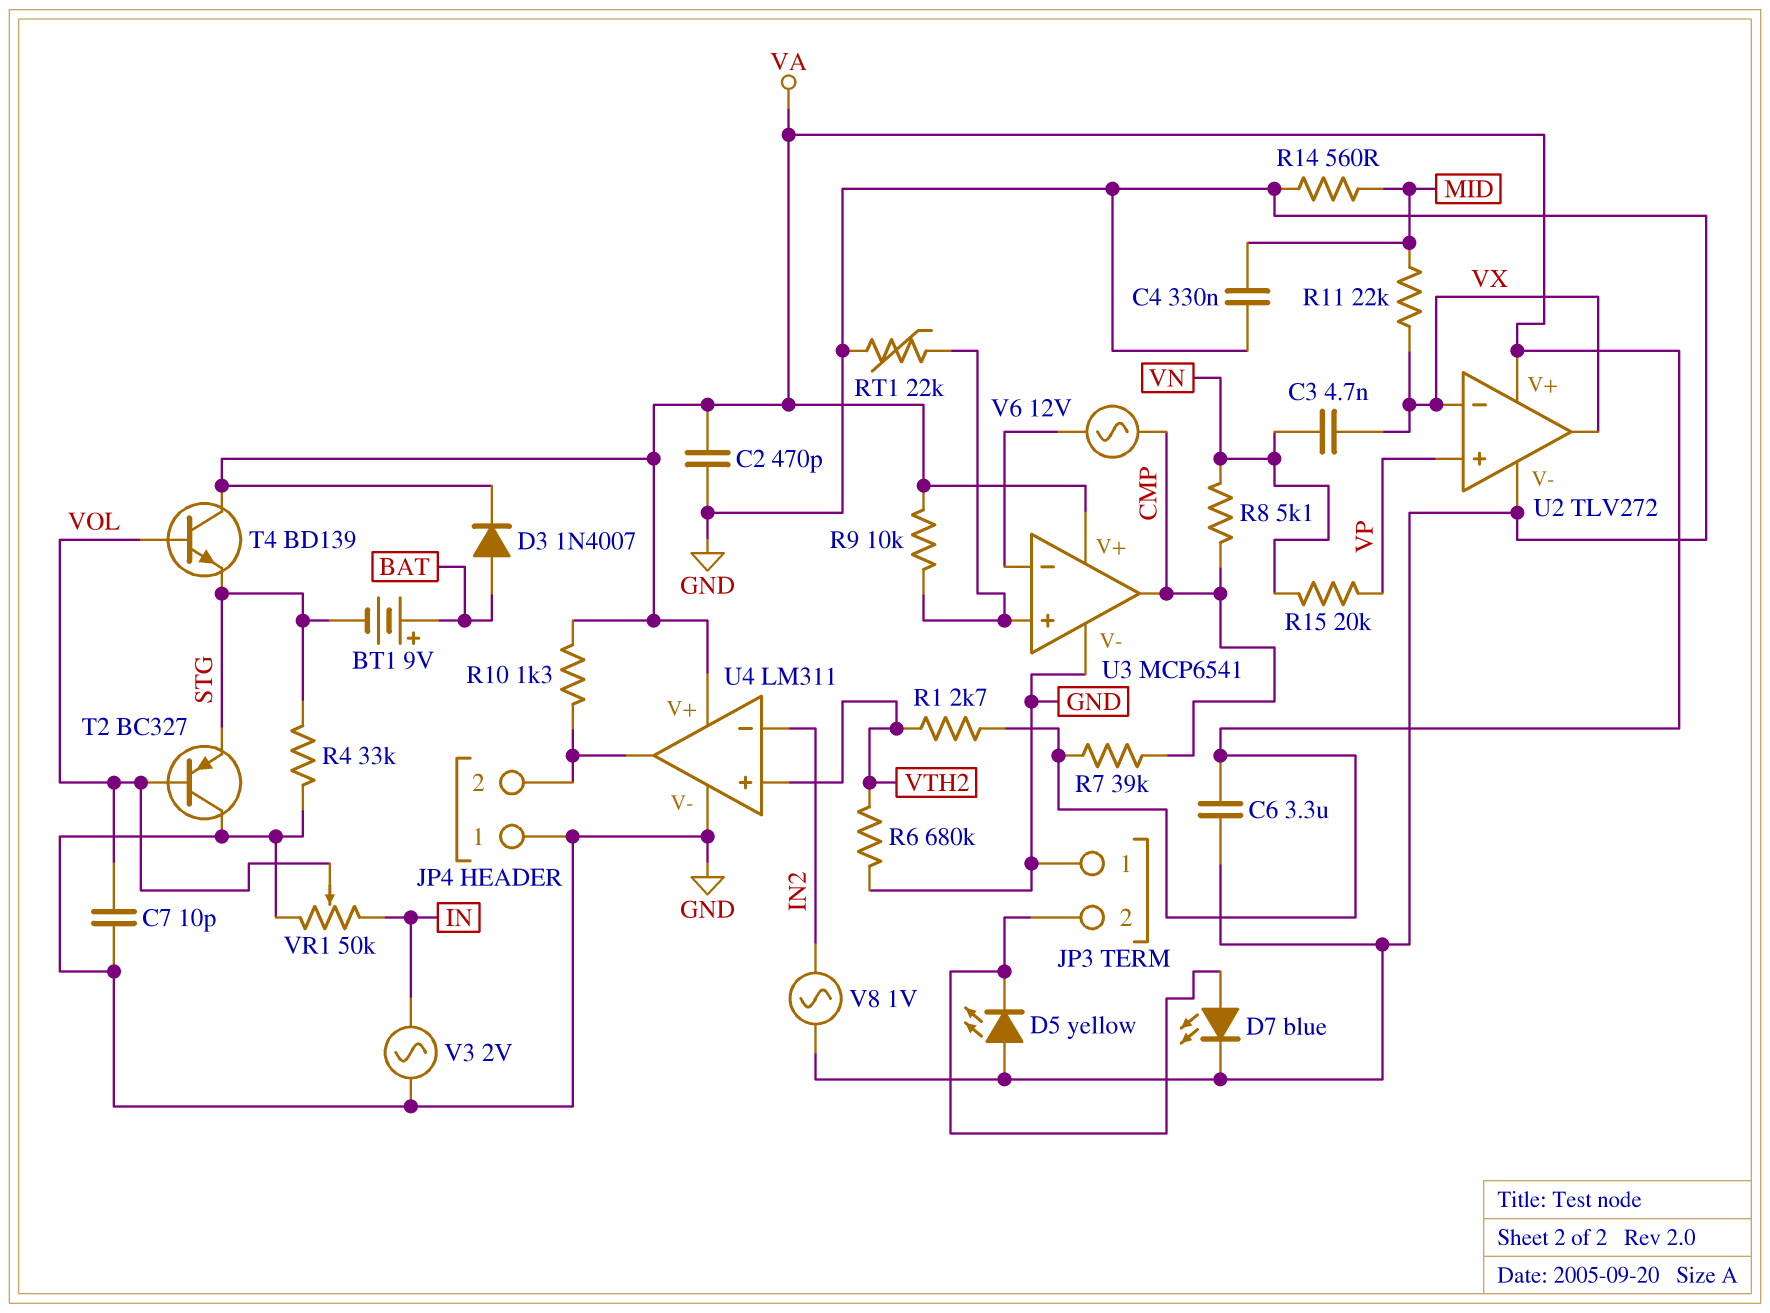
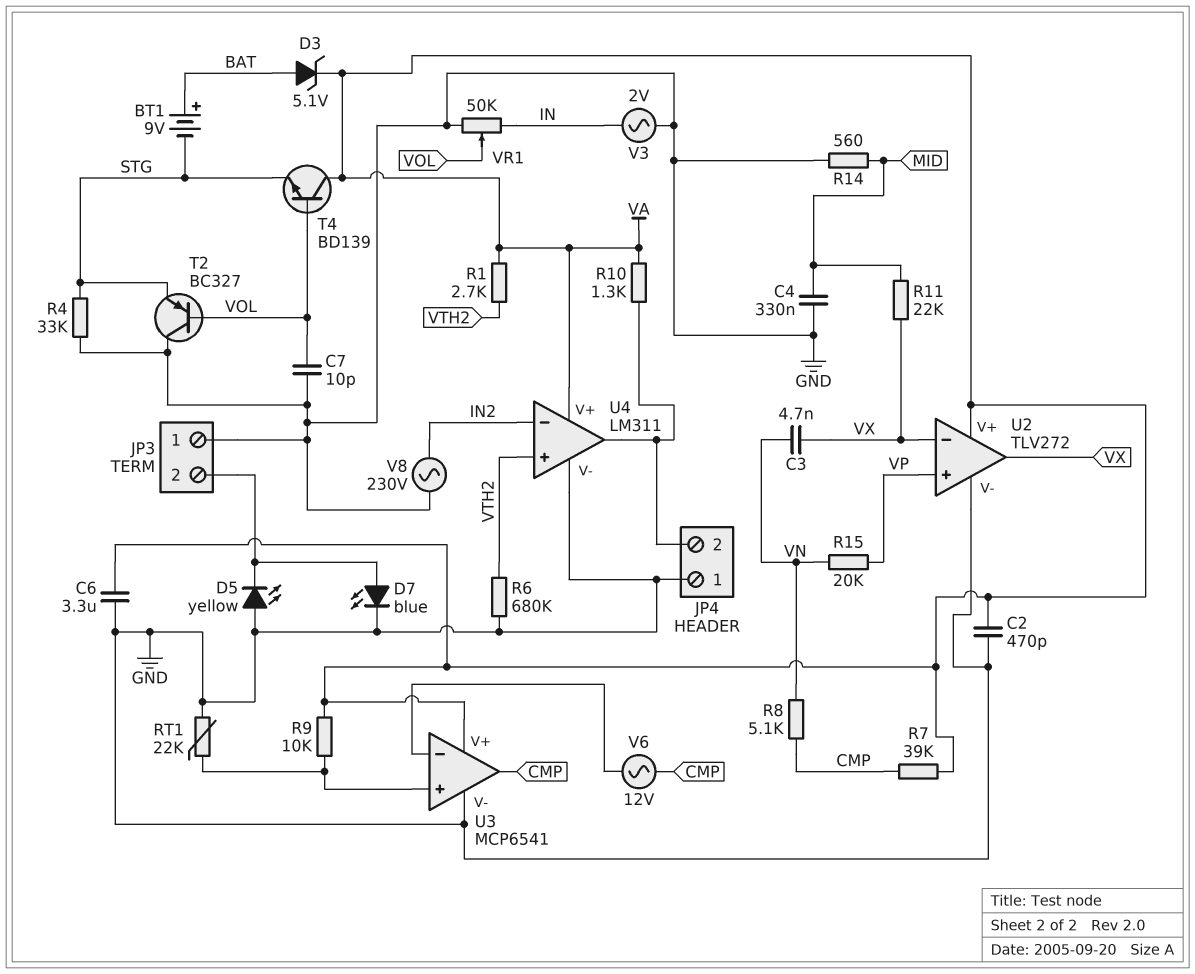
D3: diode 1N4007 (A BAT, K VA) -> zener 5.1V (A BAT, K VA)
V8: AC 1V (GND, IN2) -> AC 230V (GND, IN2)

